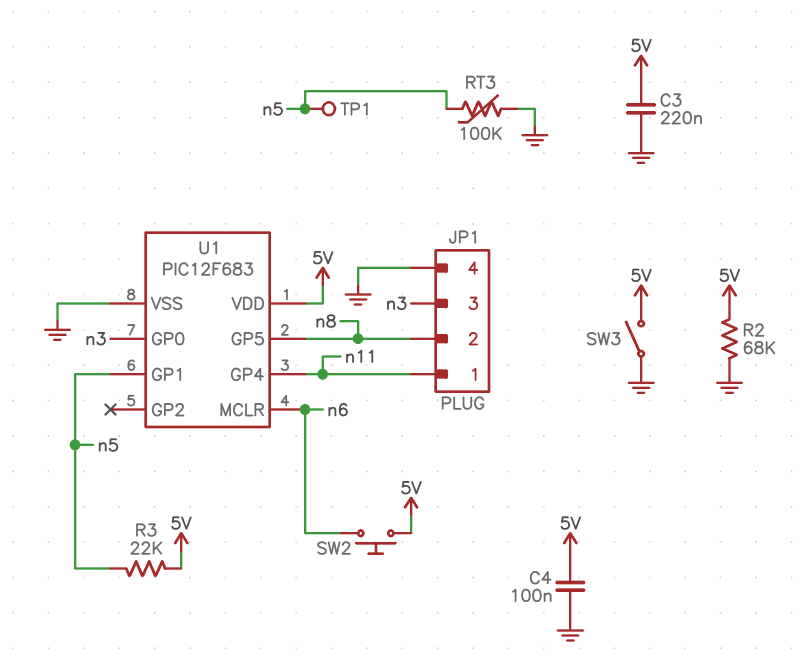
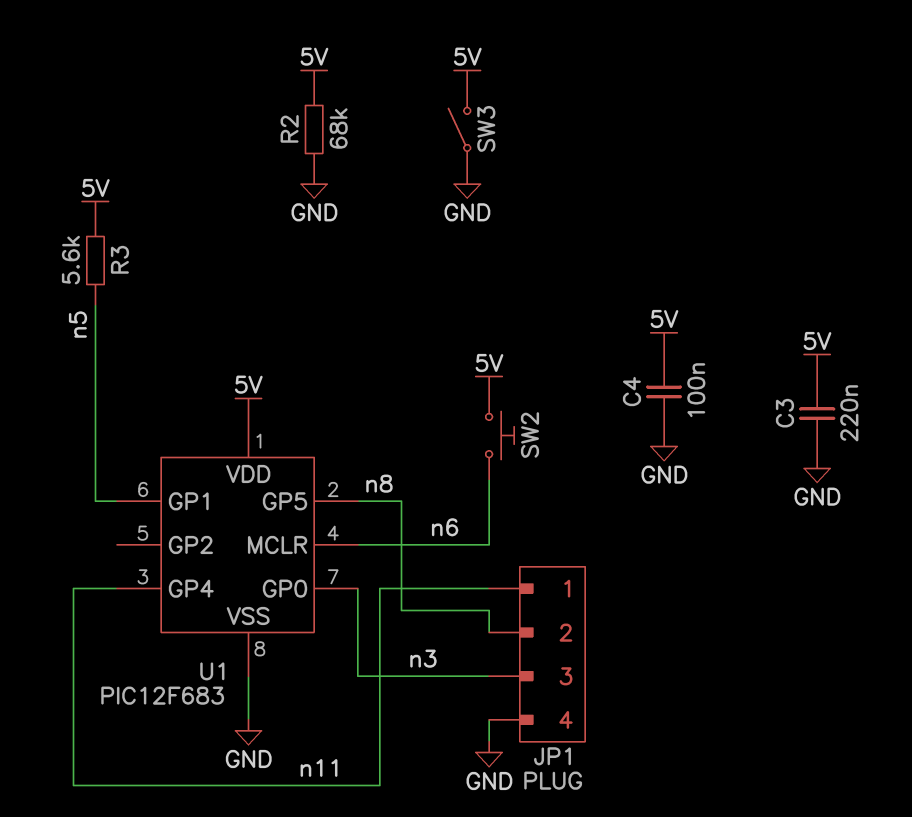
R3: 22k (5V, n5) -> 5.6k (5V, n5)
RT3: 100k (GND, n5) -> none
TP1: test point (n5) -> none

